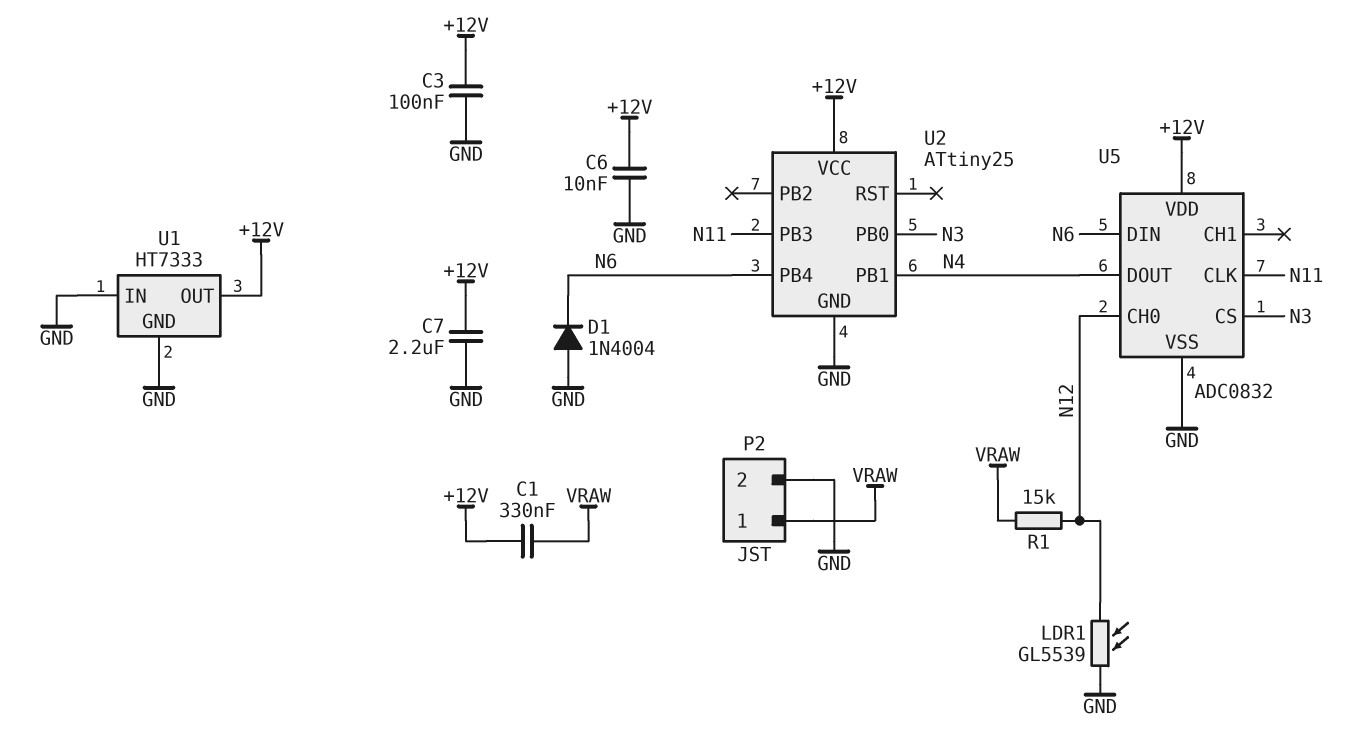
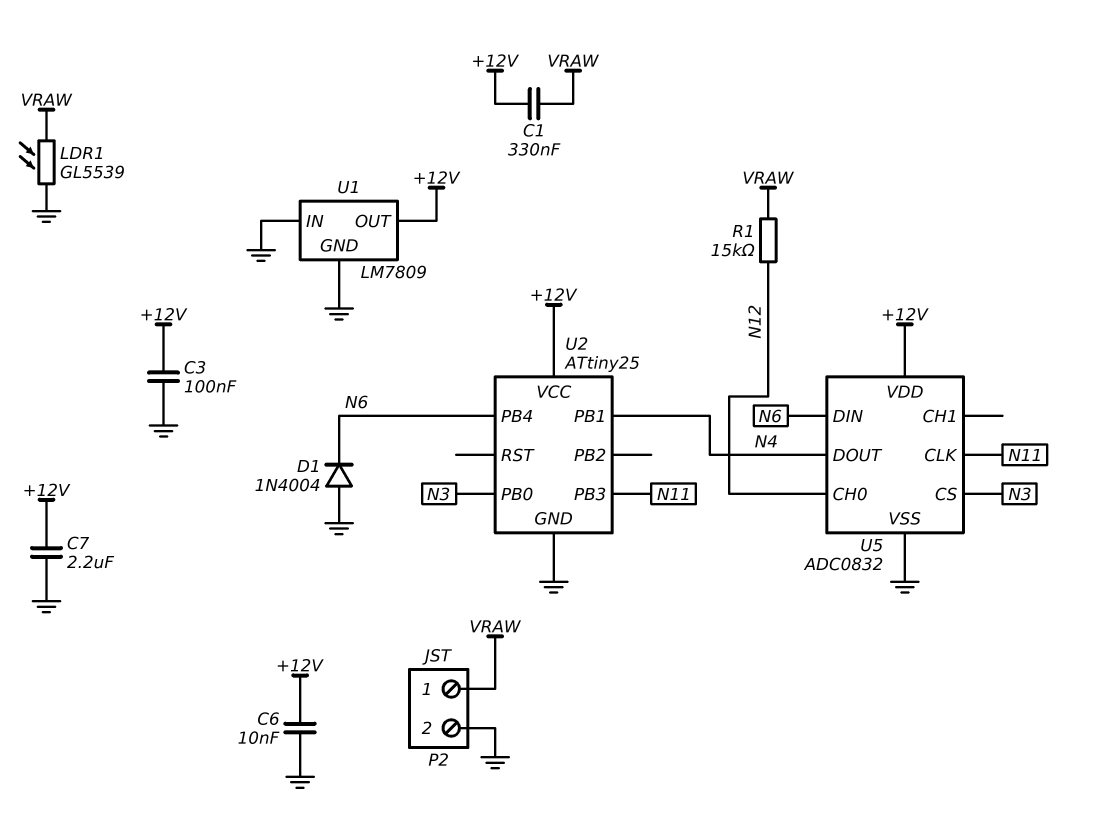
LDR1: GL5539 (GND, N12) -> GL5539 (GND, VRAW)
U1: HT7333 -> LM7809

